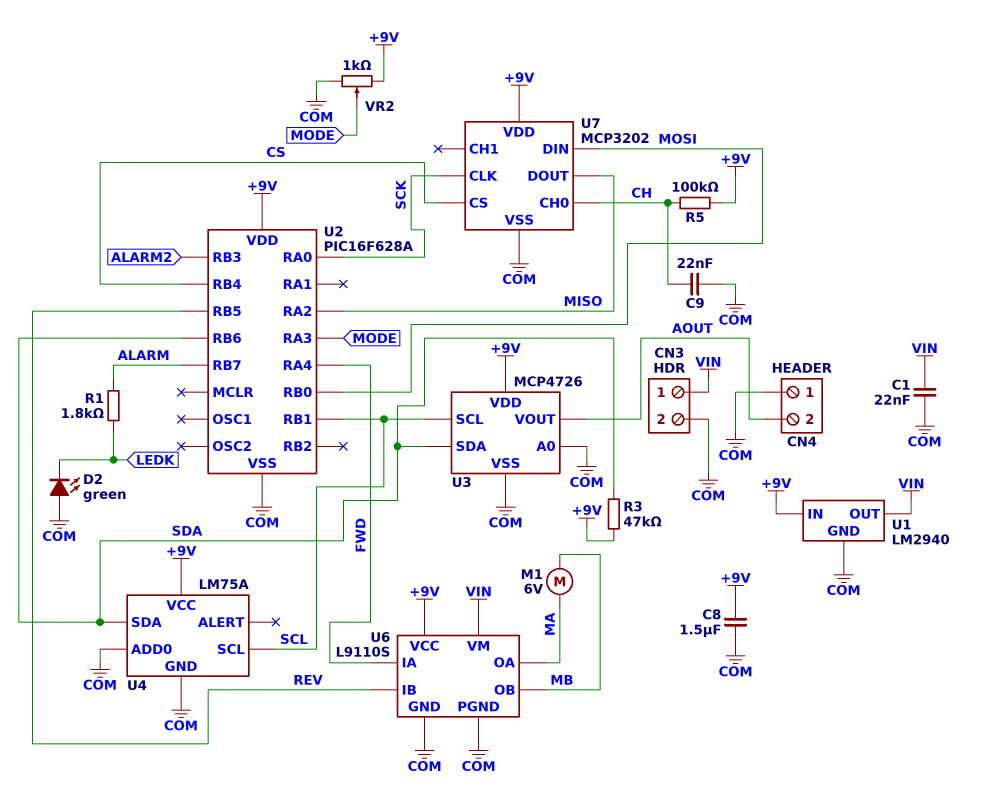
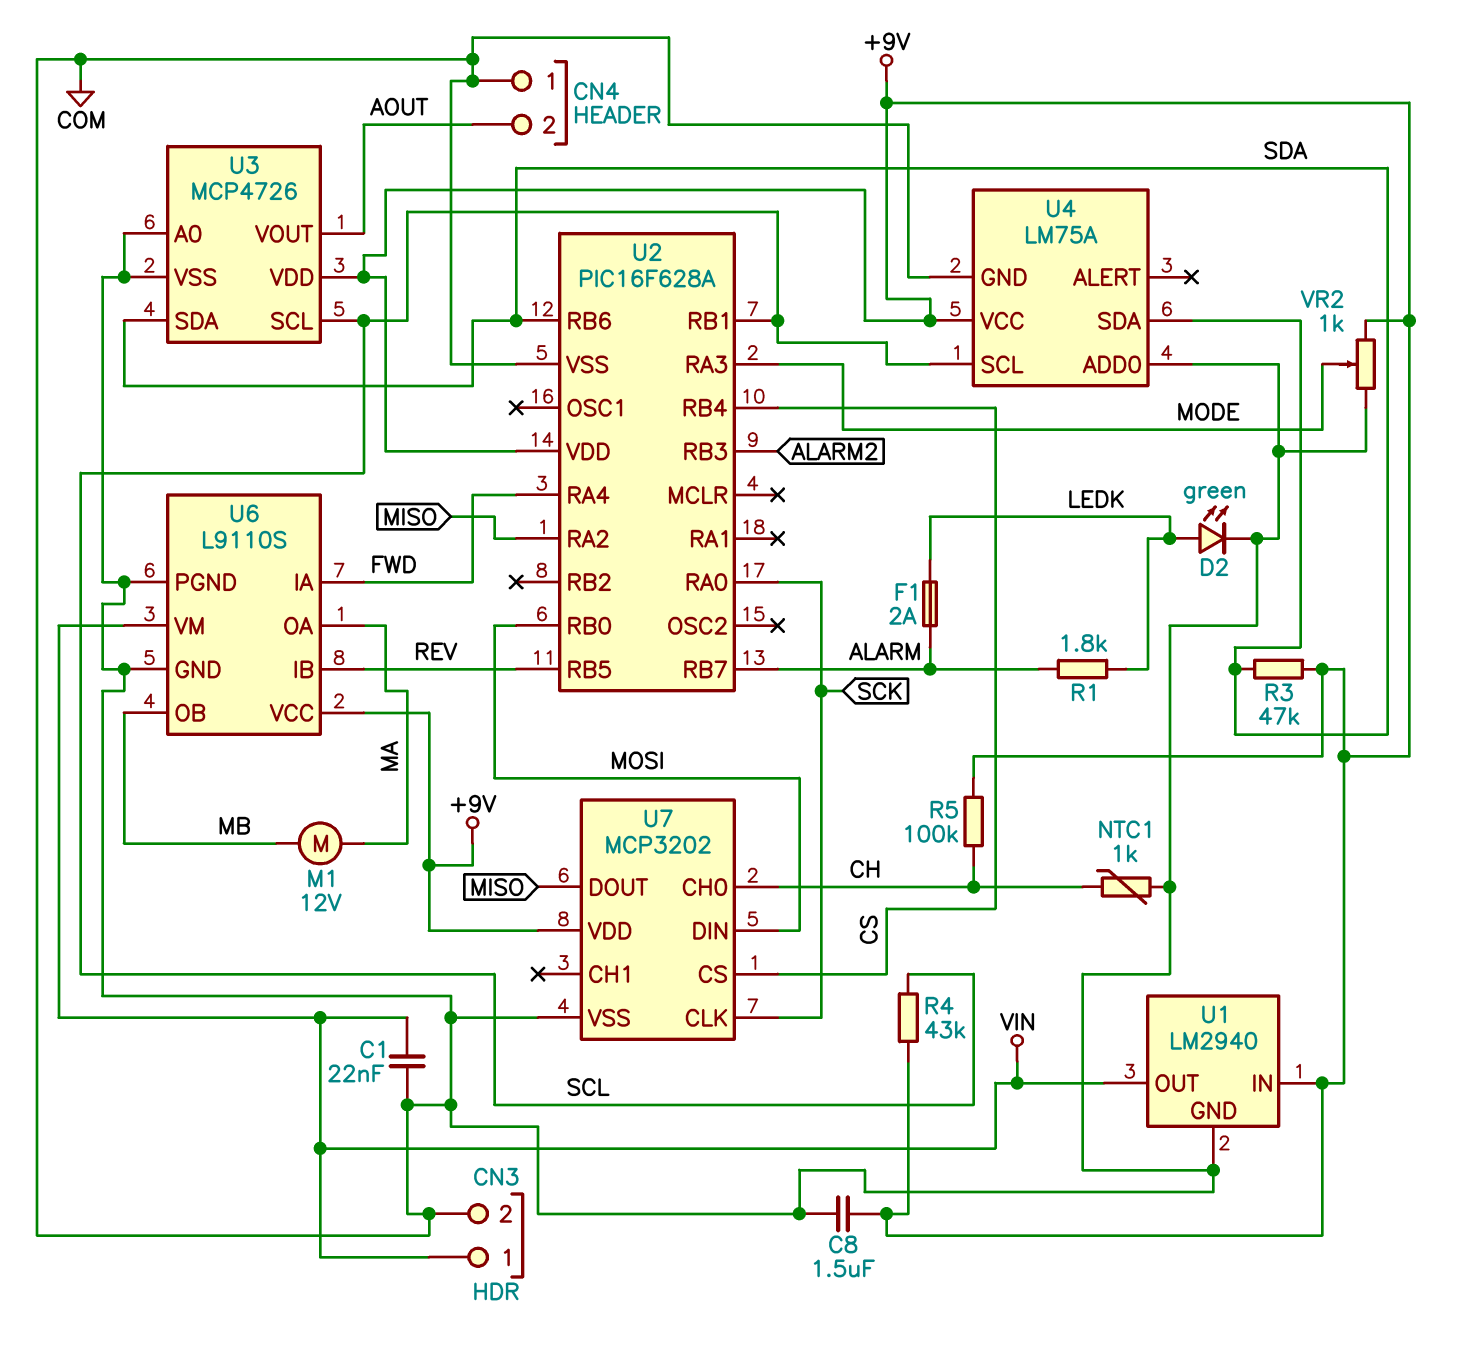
C9: 22nF (CH, COM) -> none
D2: LED green (A COM, K LEDK) -> LED green (A LEDK, K COM)
F1: none -> 2A (ALARM, LEDK)
M1: motor 6V (MA, MB) -> motor 12V (MA, MB)
NTC1: none -> 1k (CH, COM)
R4: none -> 43k (+9V, SCL)

